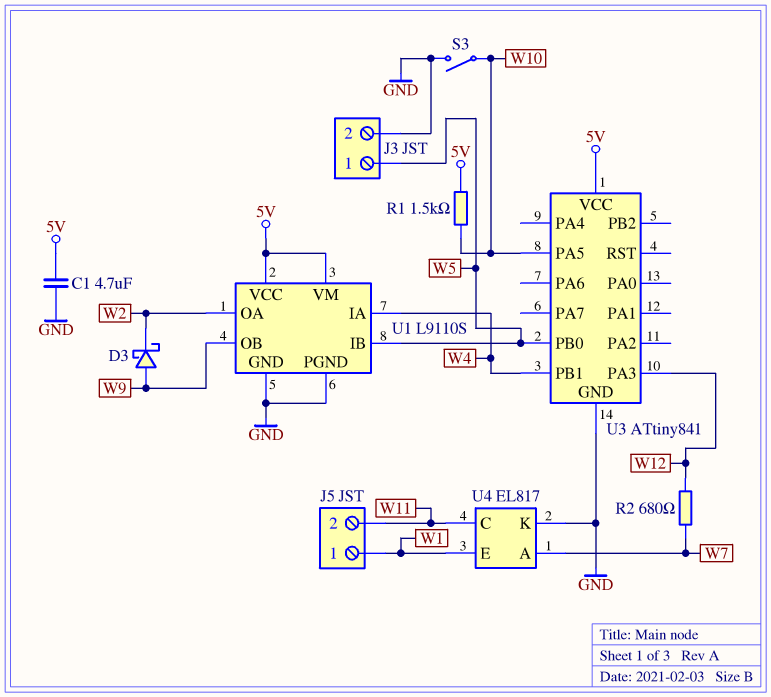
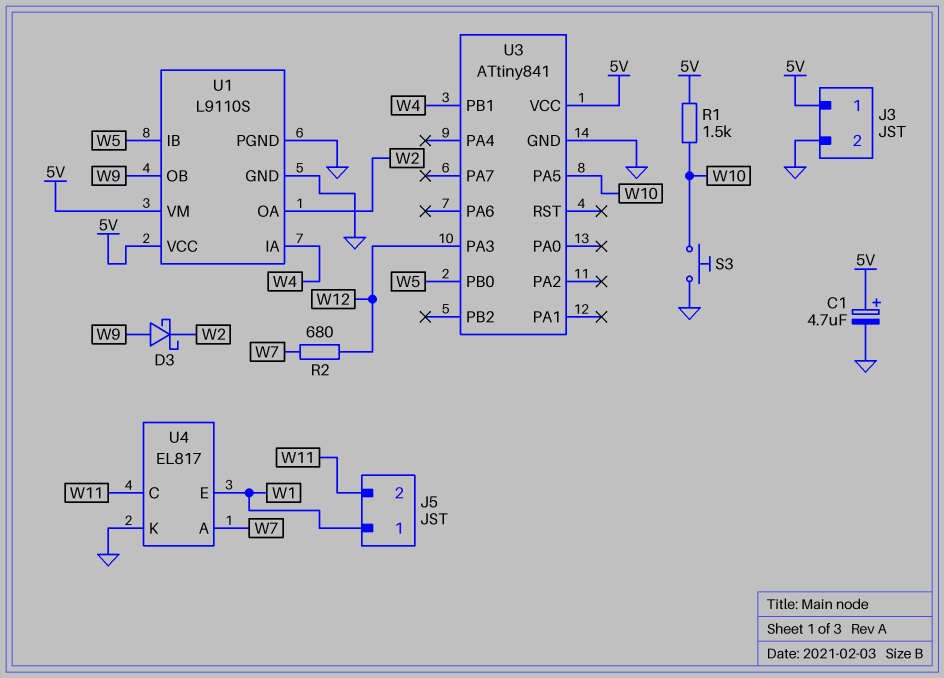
C1: 4.7uF (5V, GND) -> 4.7uF (plus 5V, minus GND)
J3 pin 1: W5 -> 5V
S3: switch (GND, W10) -> button (GND, W10)

